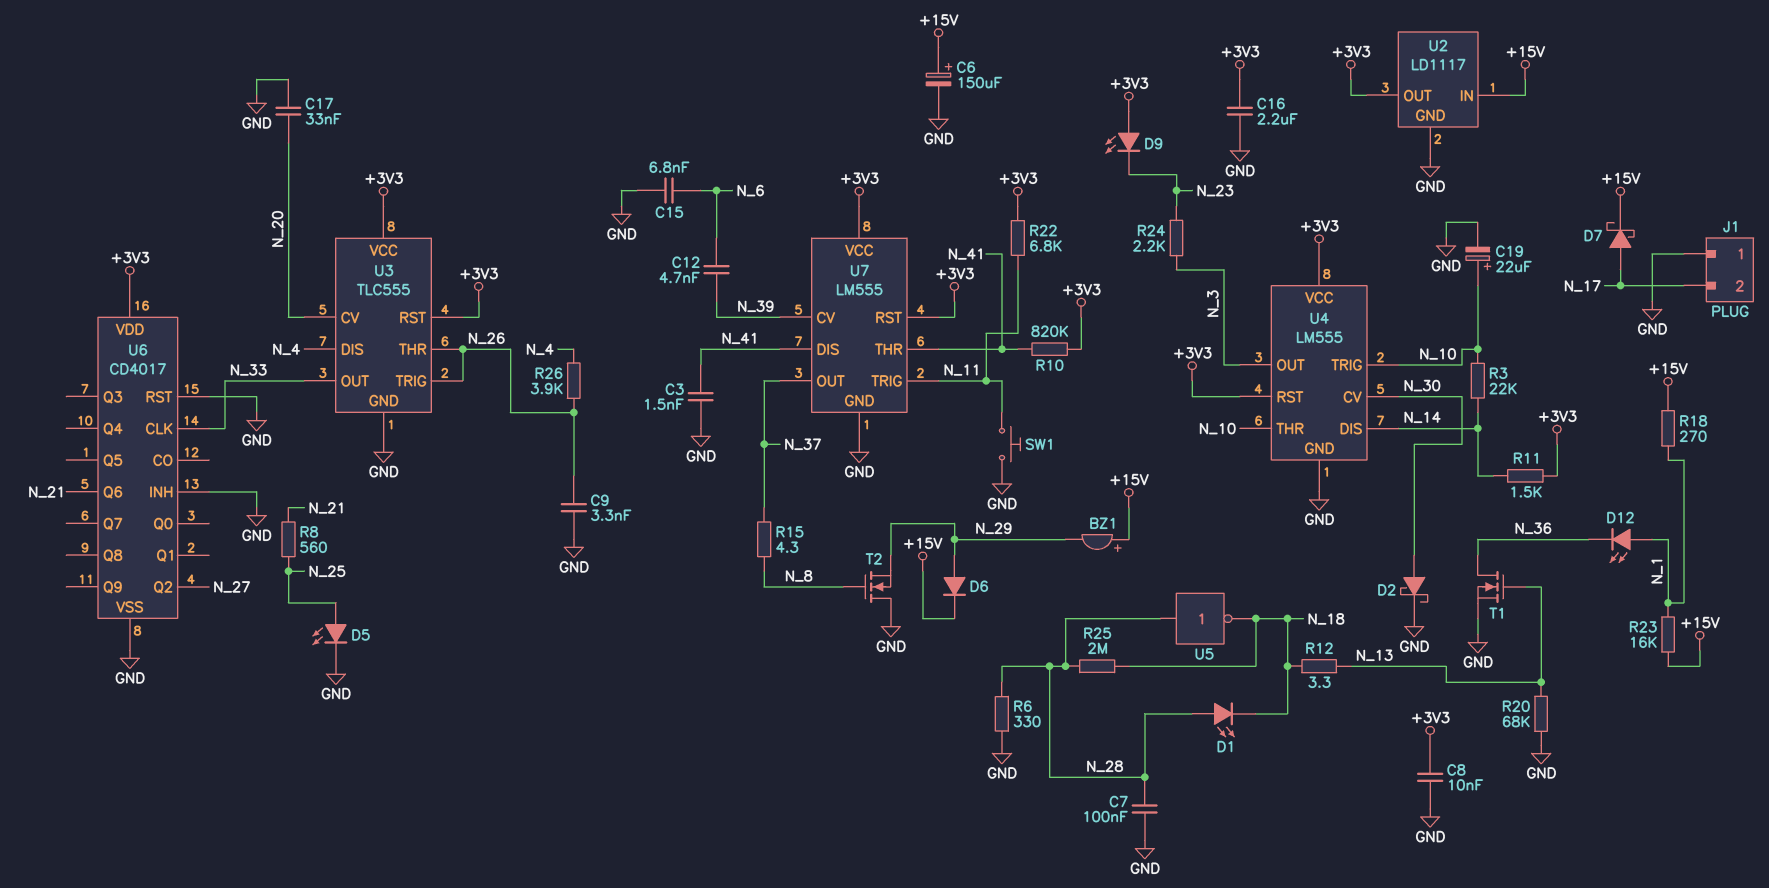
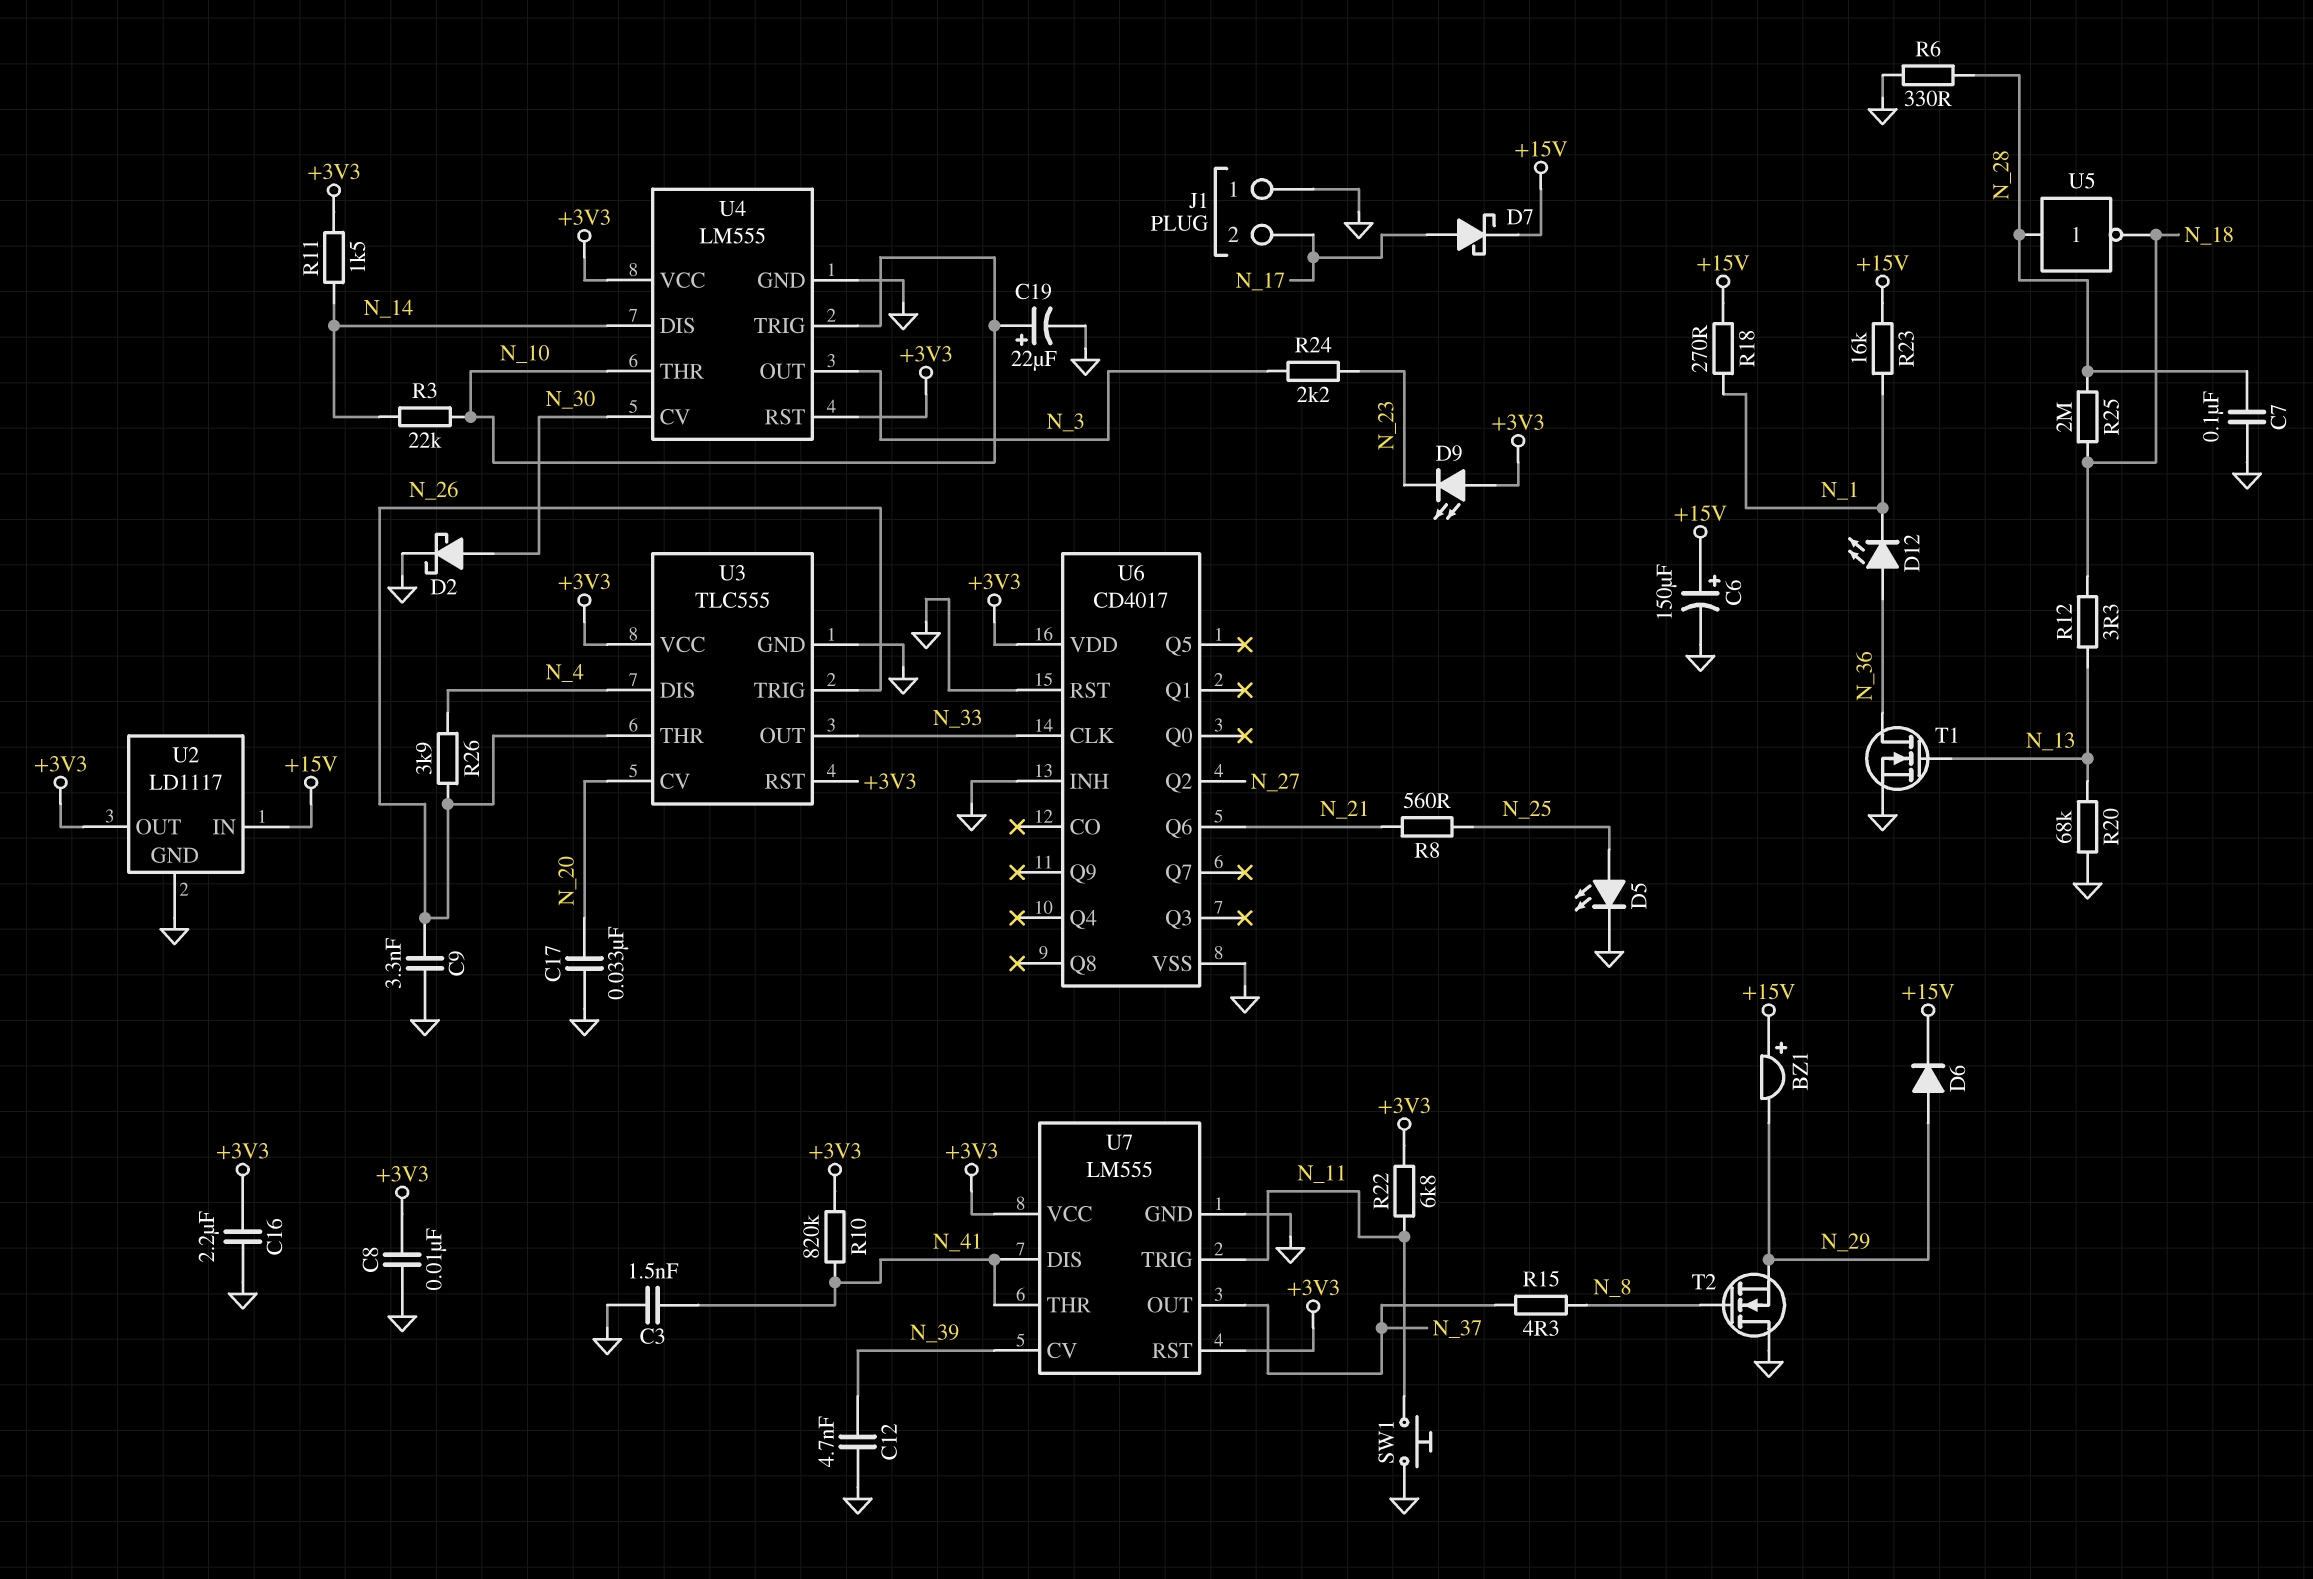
C12: 4.7nF (N_6, N_39) -> 4.7nF (GND, N_39)
C15: 6.8nF (GND, N_6) -> none
D1: LED (A N_28, K N_18) -> none
D12: LED (A N_1, K N_36) -> LED (A N_36, K N_1)

